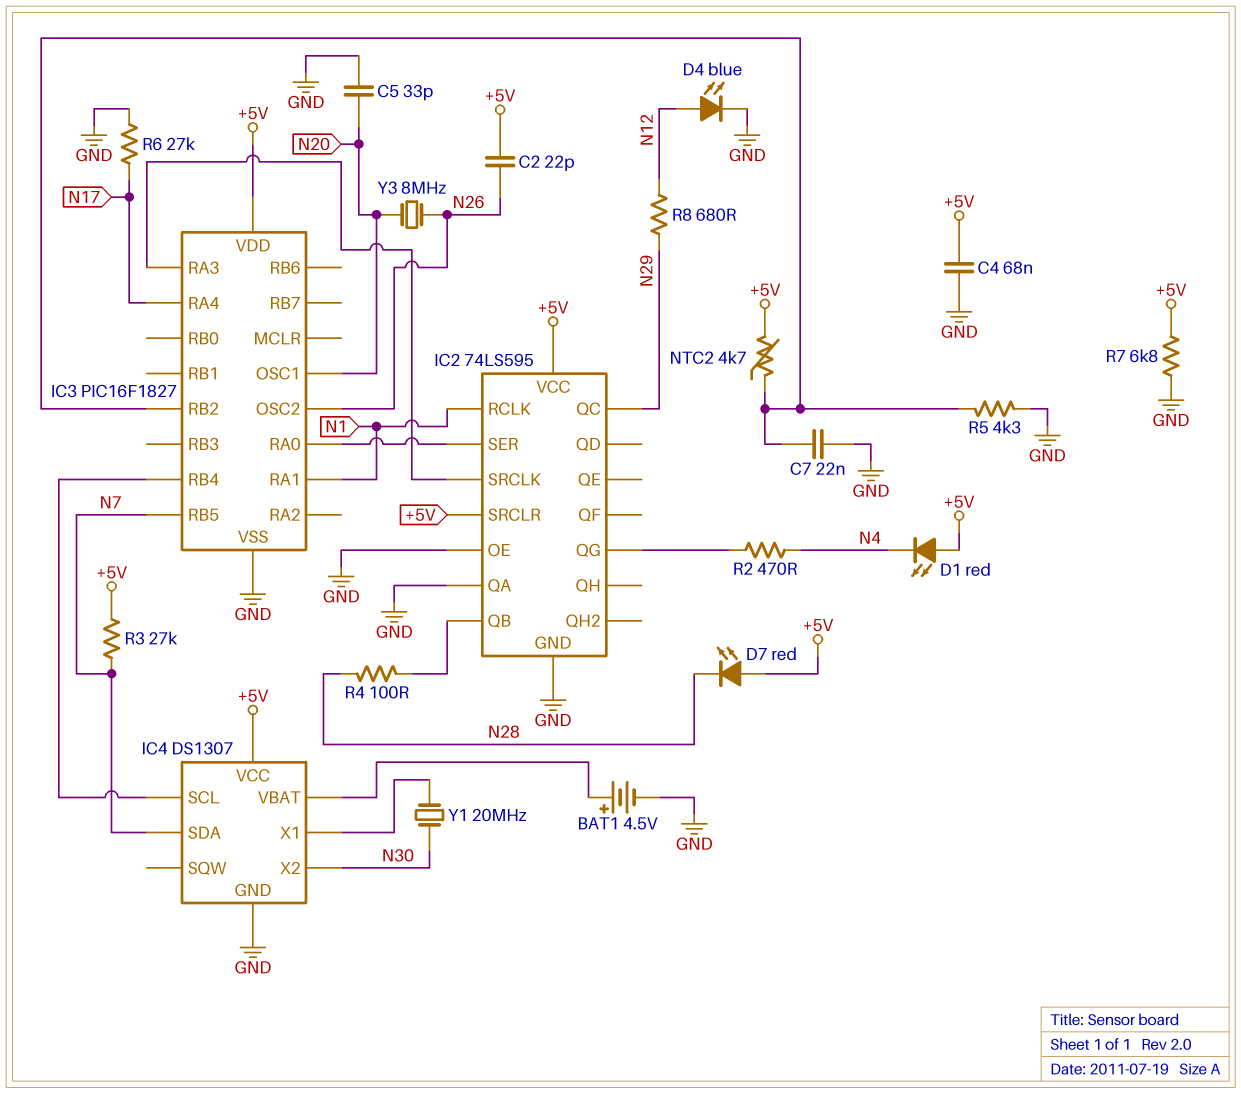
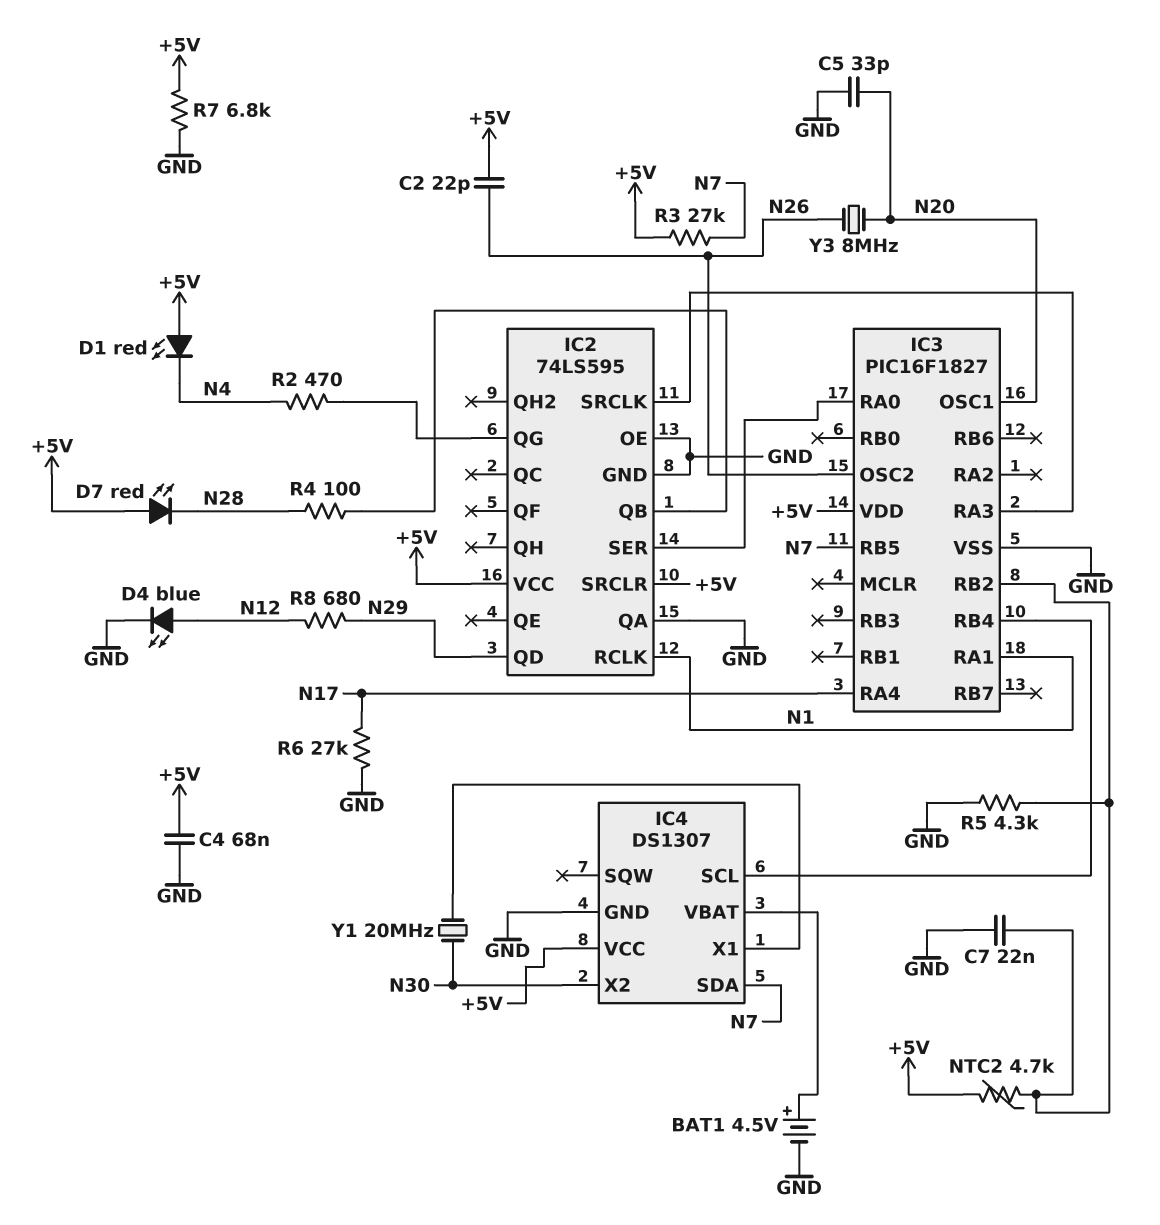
IC2 pin QC: N29 -> none
IC2 pin QD: none -> N29

